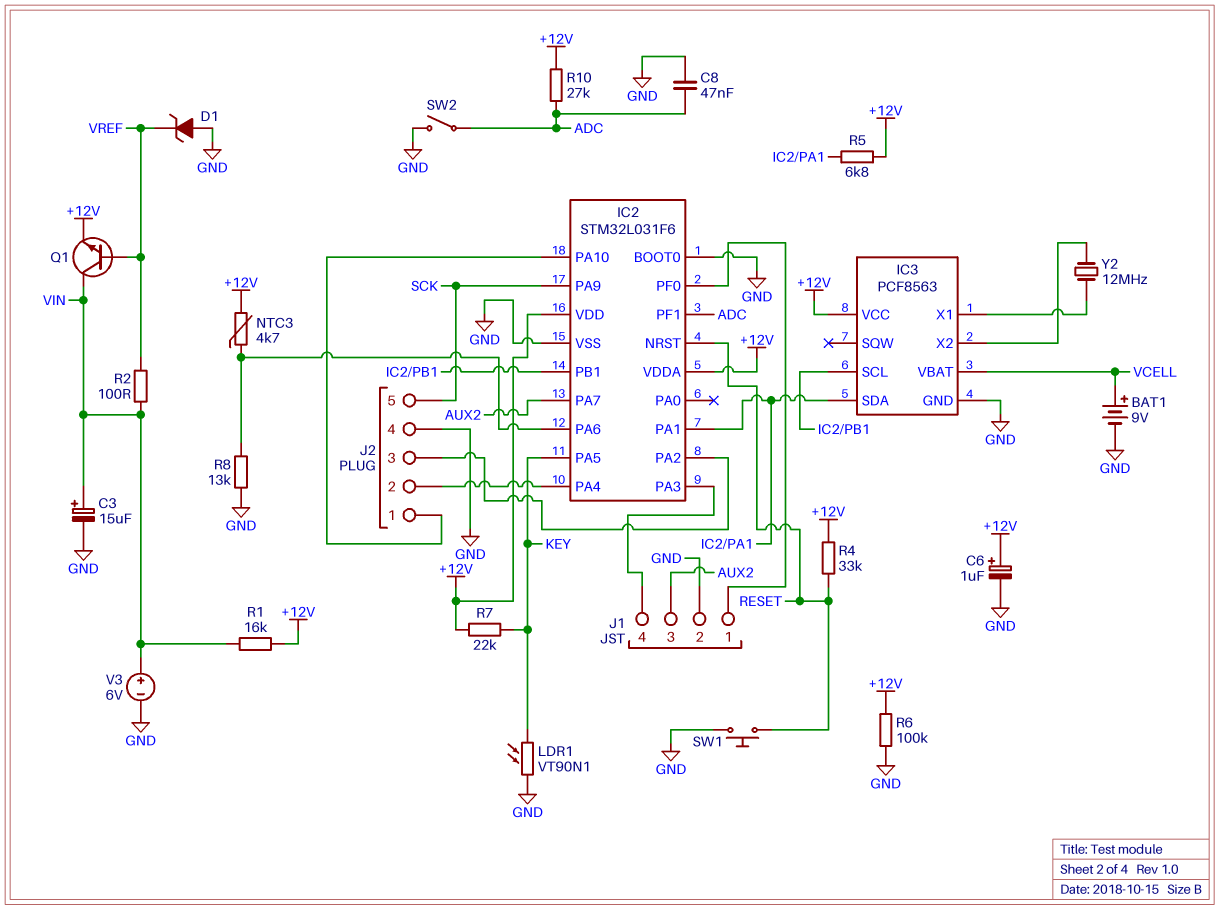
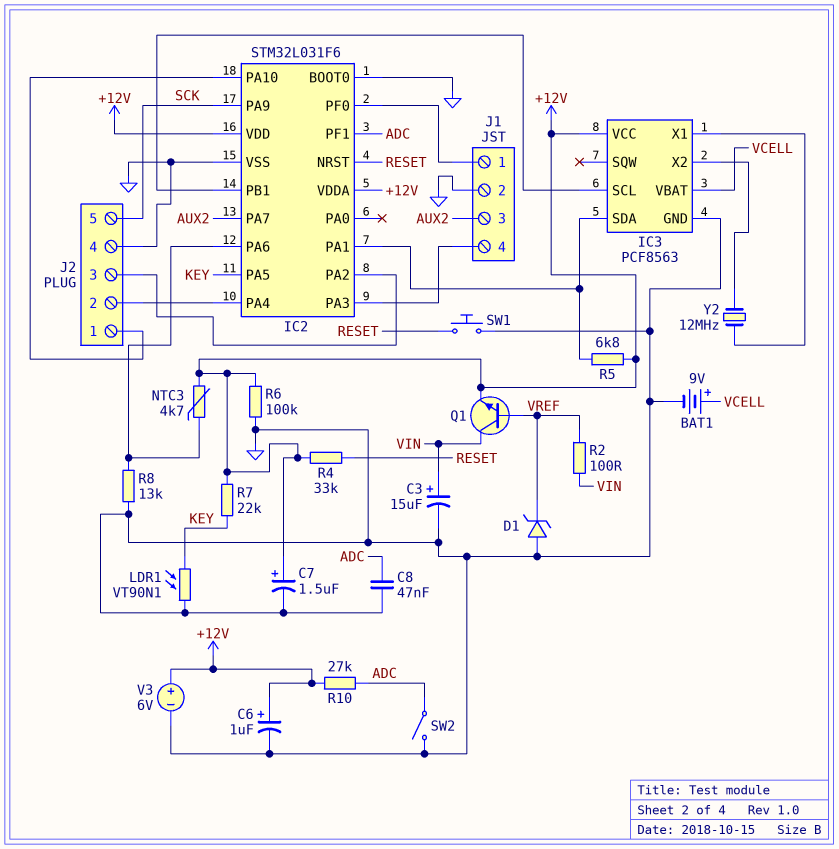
C7: none -> 1.5uF (plus +12V, minus GND)
R1: 16k (+12V, VIN) -> none
V3: 6V (plus VIN, minus GND) -> 6V (plus +12V, minus GND)

